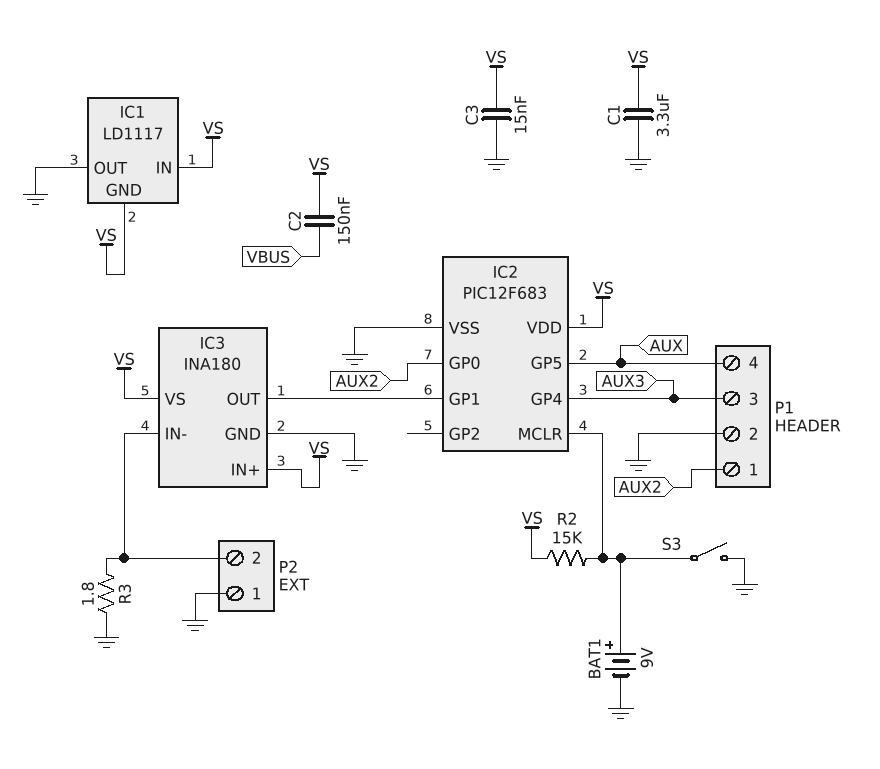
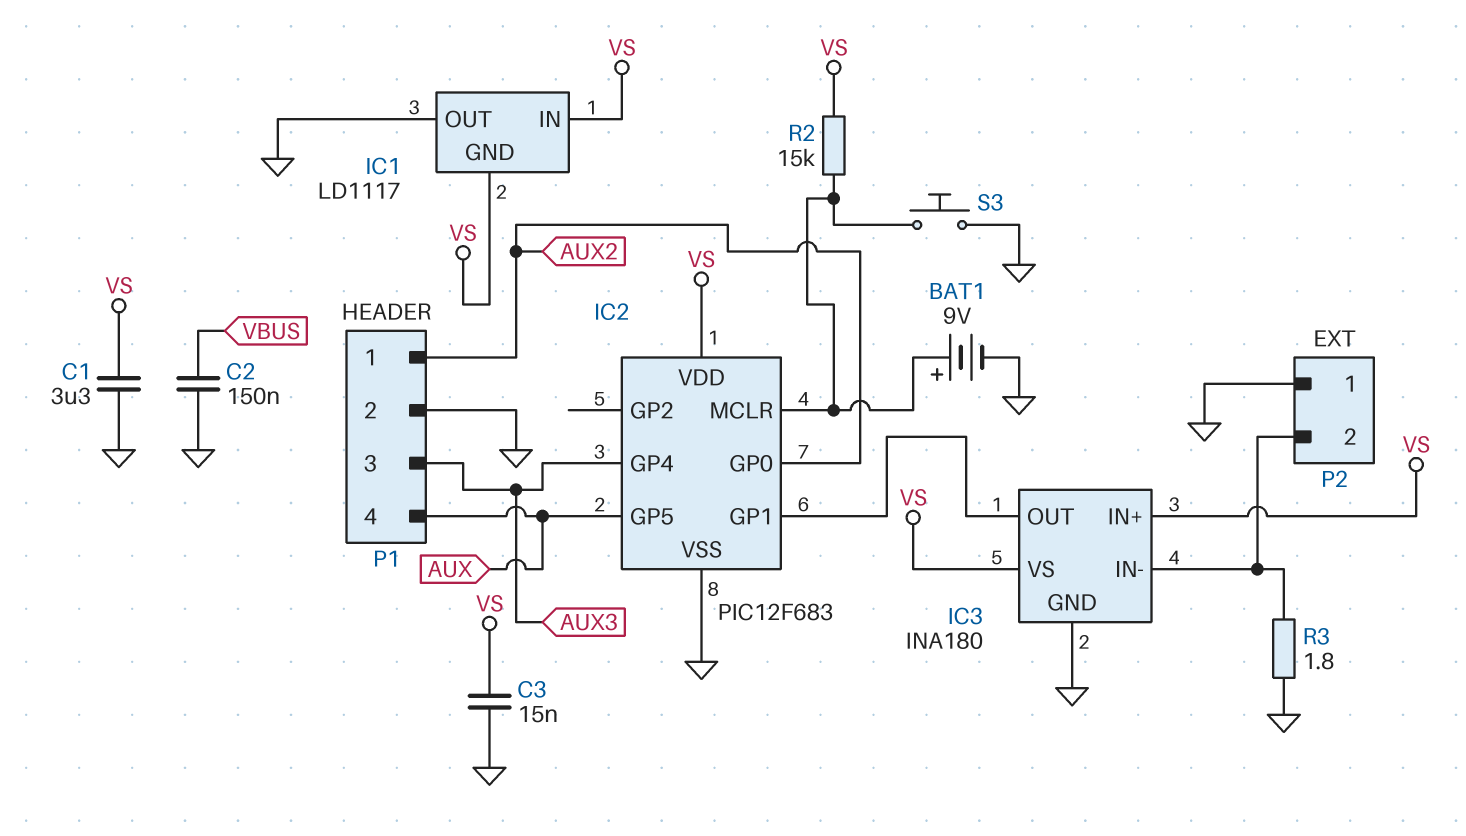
C2: 150nF (VBUS, VS) -> 150nF (GND, VBUS)
S3: switch (GND, IC2/MCLR) -> button (GND, IC2/MCLR)

